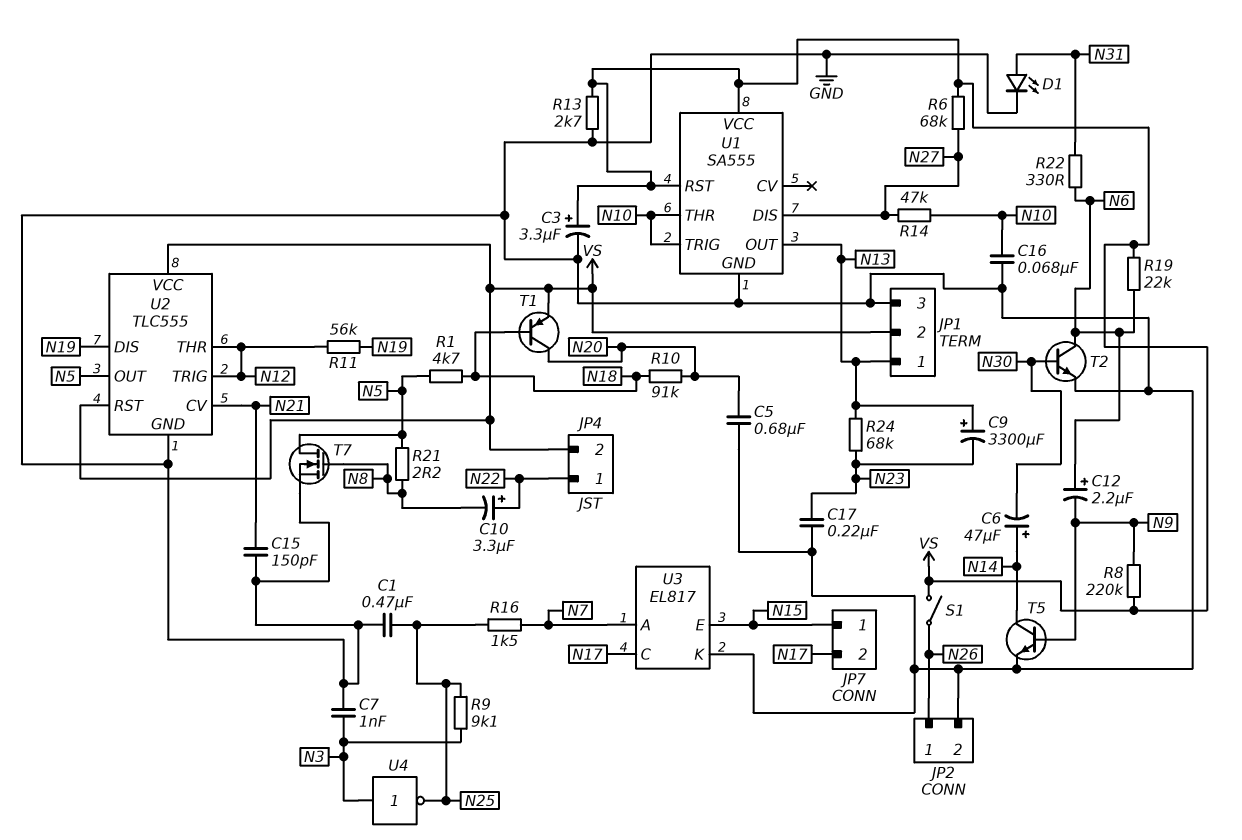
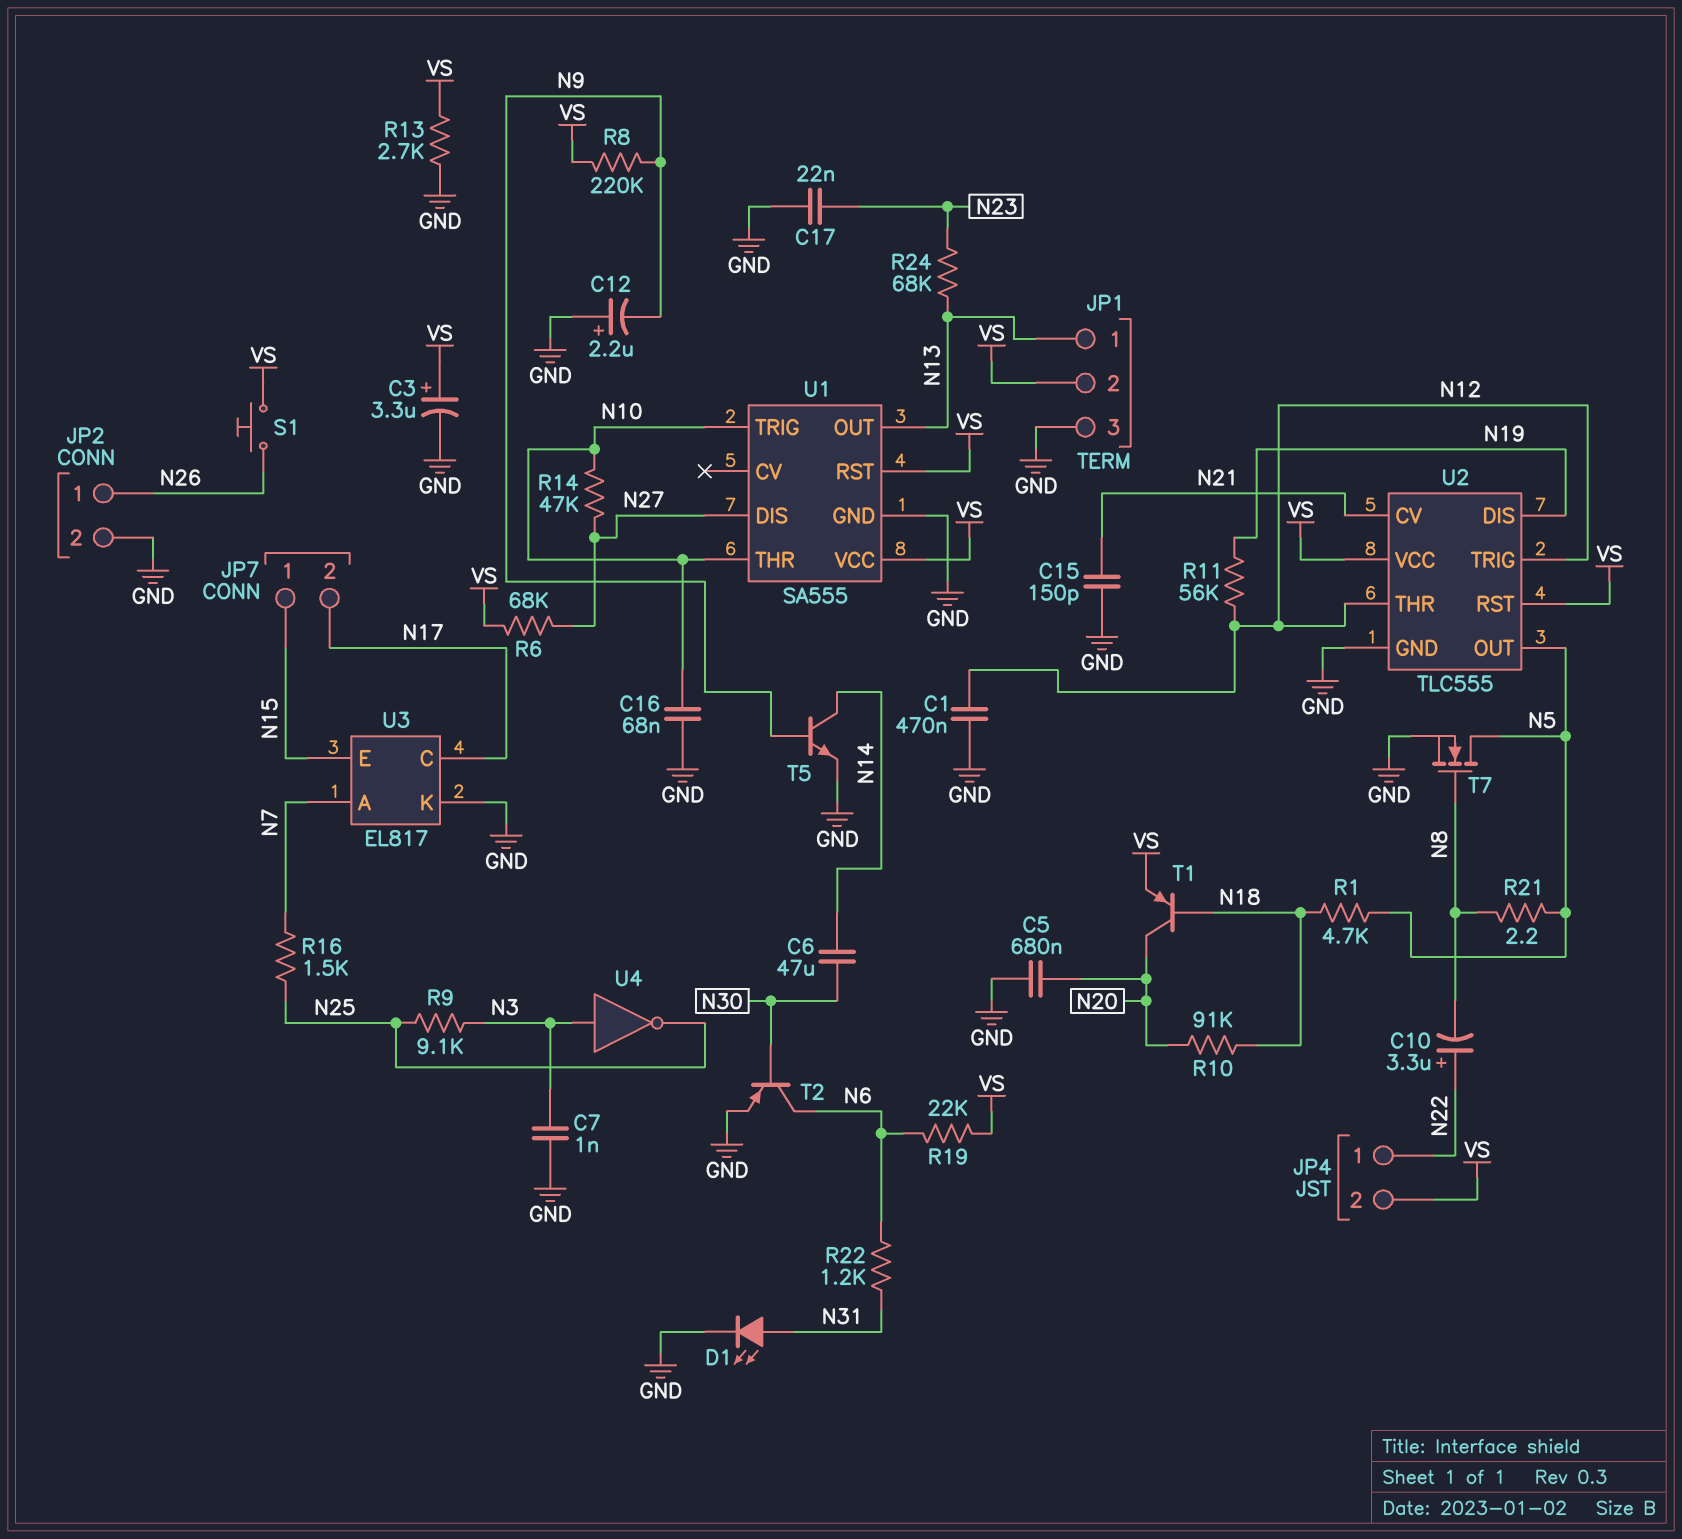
C1: 470nF (GND, N25) -> 470nF (GND, N12)
C6: 47uF (plus N14, minus N30) -> 47uF (N14, N30)
C9: 3300uF (plus N13, minus N23) -> none
C12: 2.2uF (plus N6, minus N9) -> 2.2uF (plus GND, minus N9)
C17: 220nF (GND, N23) -> 22nF (GND, N23)
R22: 330 (N6, N31) -> 1.2k (N6, N31)
S1: switch (N26, VS) -> button (N26, VS)
T2: NPN (B N30, C N6, E GND) -> PNP (B N30, C N6, E GND)

